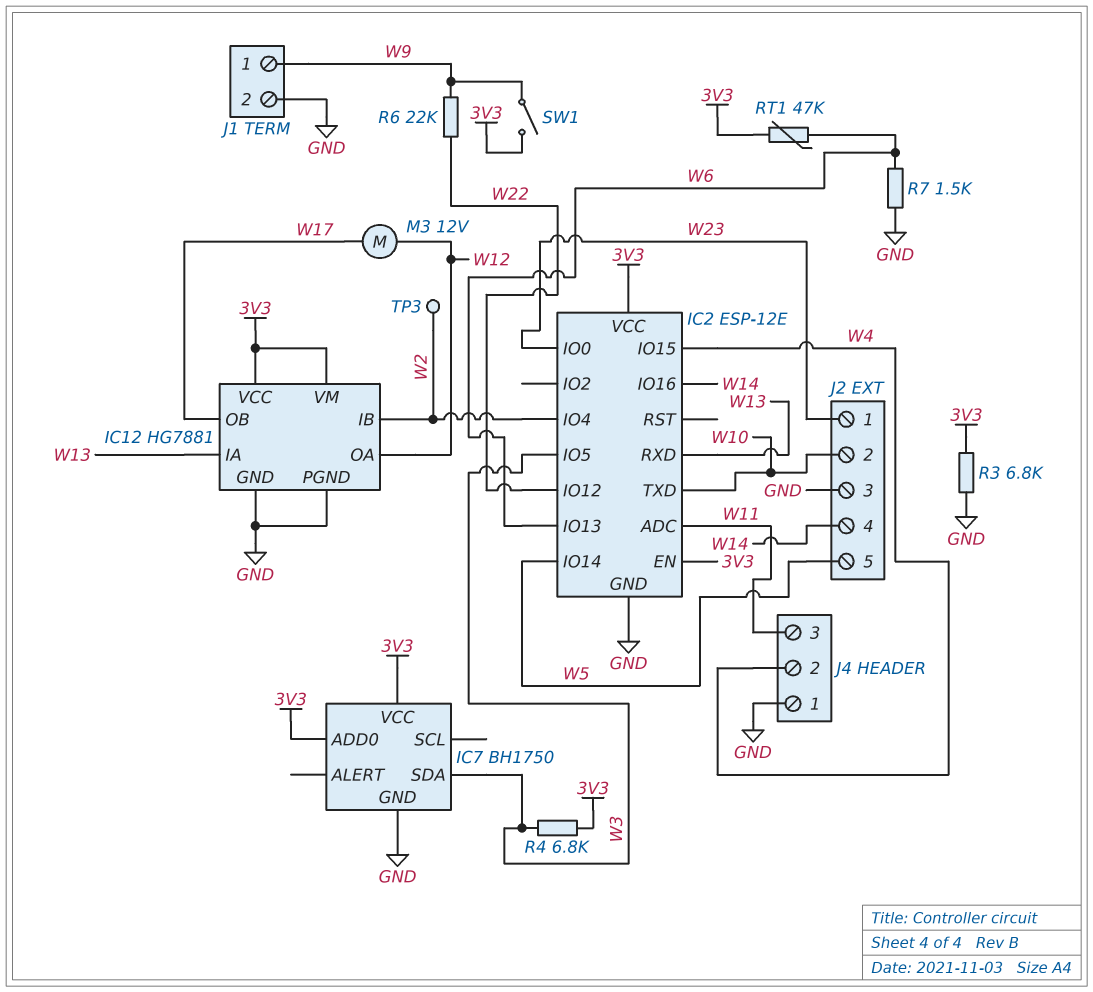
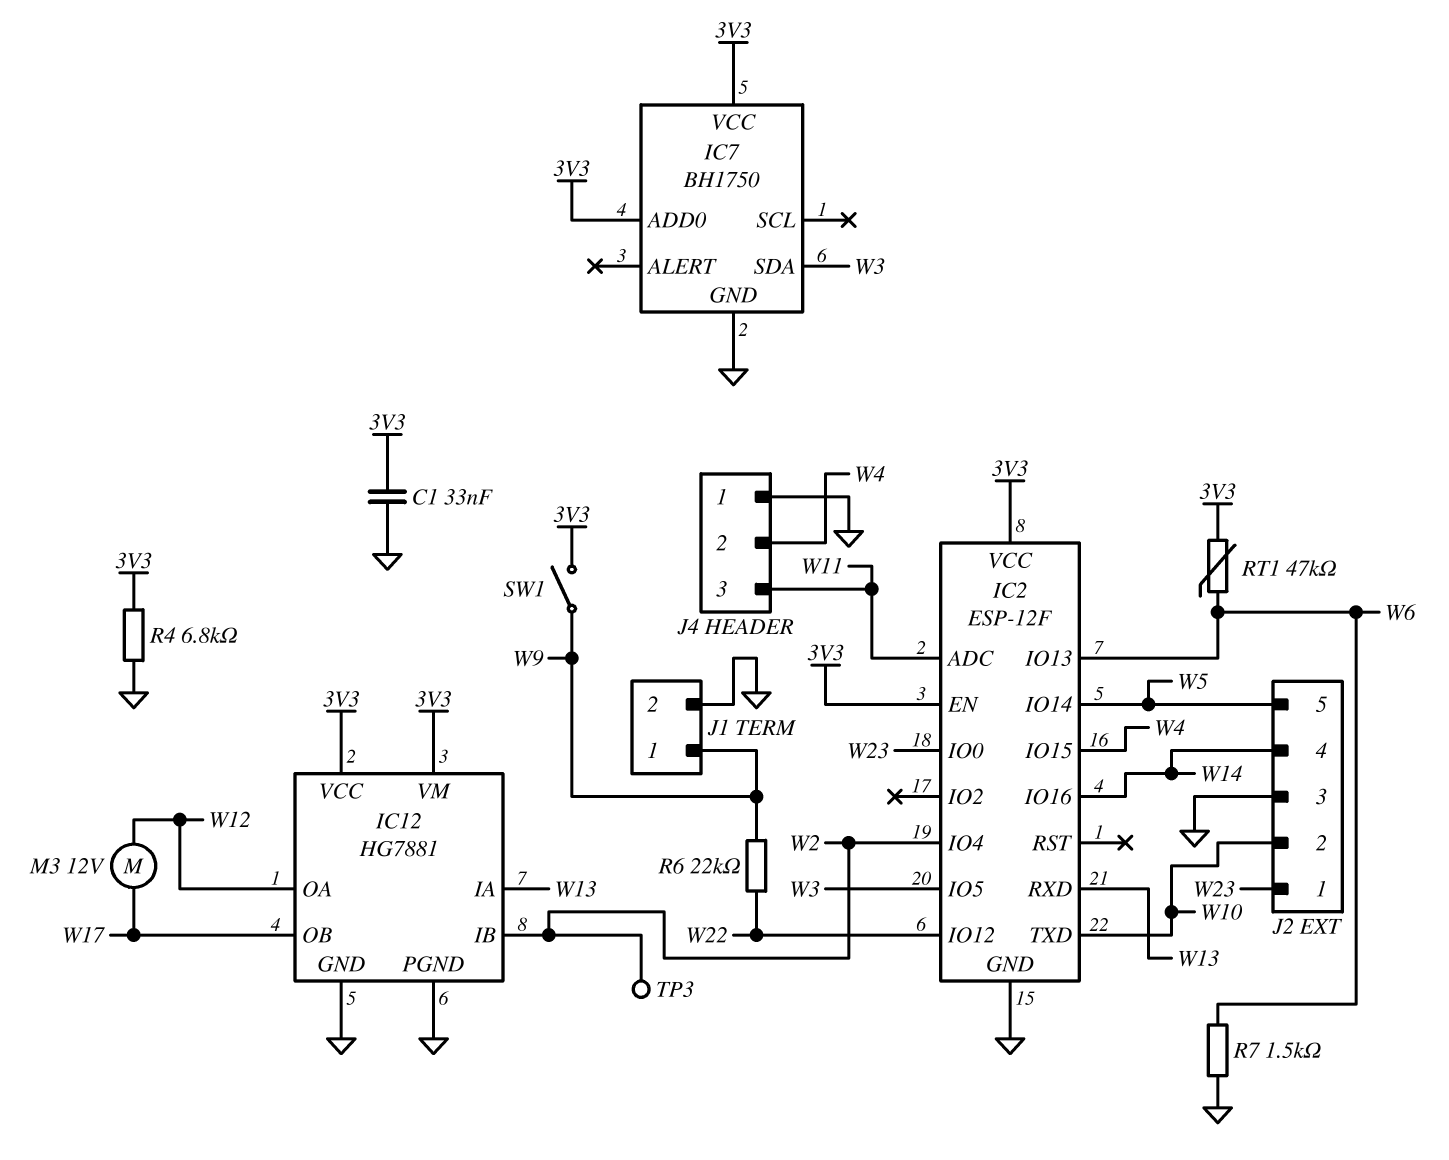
C1: none -> 33nF (3V3, GND)
IC2: ESP-12E -> ESP-12F
R3: 6.8k (3V3, GND) -> none
R4: 6.8k (3V3, W3) -> 6.8k (3V3, GND)

